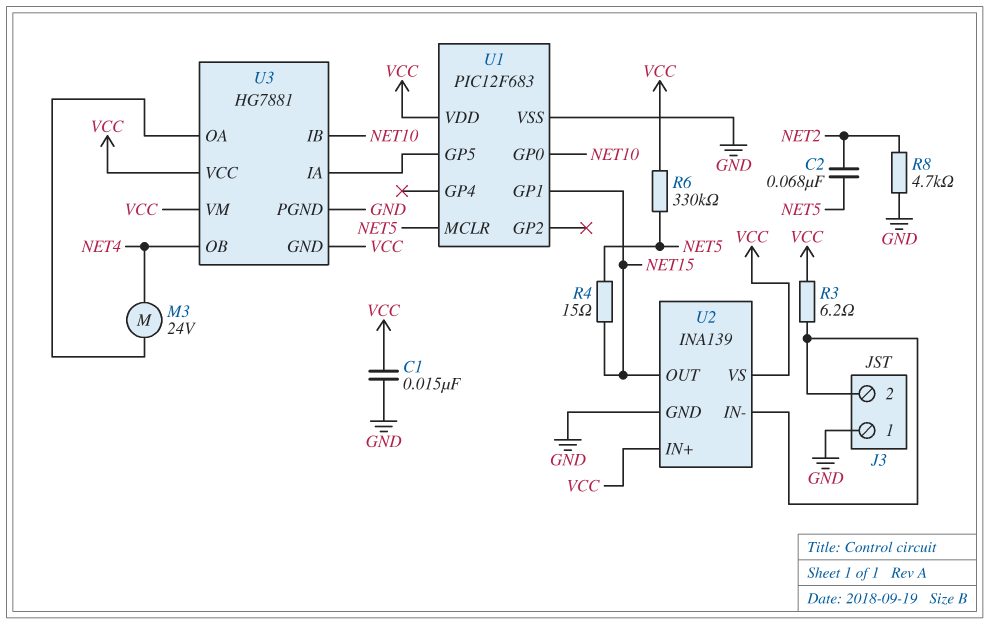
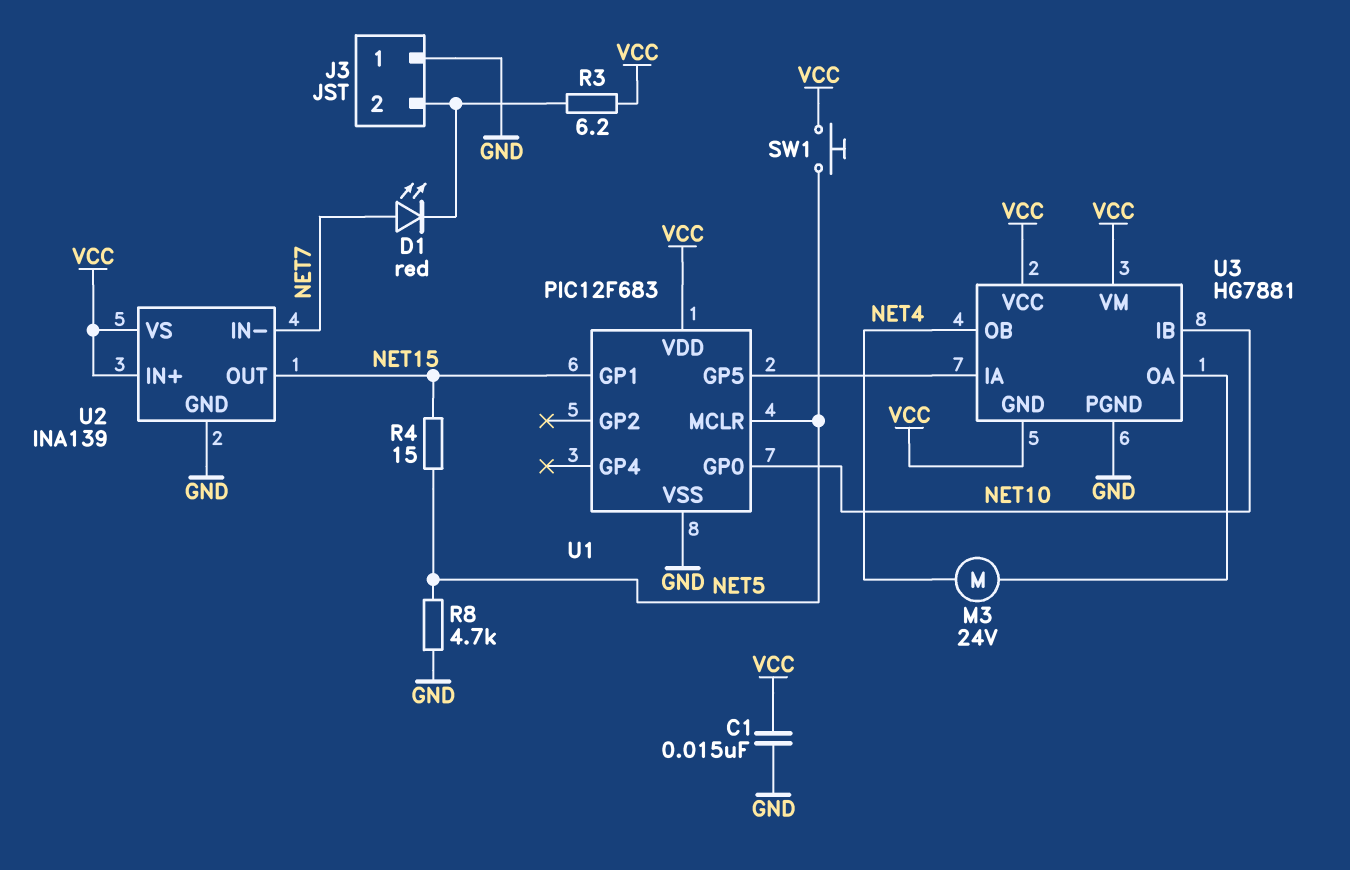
C2: 68nF (NET2, NET5) -> none
D1: none -> LED red (A NET7, K J3/2)
R6: 330k (NET5, VCC) -> none
R8: 4.7k (GND, NET2) -> 4.7k (GND, NET5)
SW1: none -> button (NET5, VCC)
U2 pin IN-: J3/2 -> NET7

